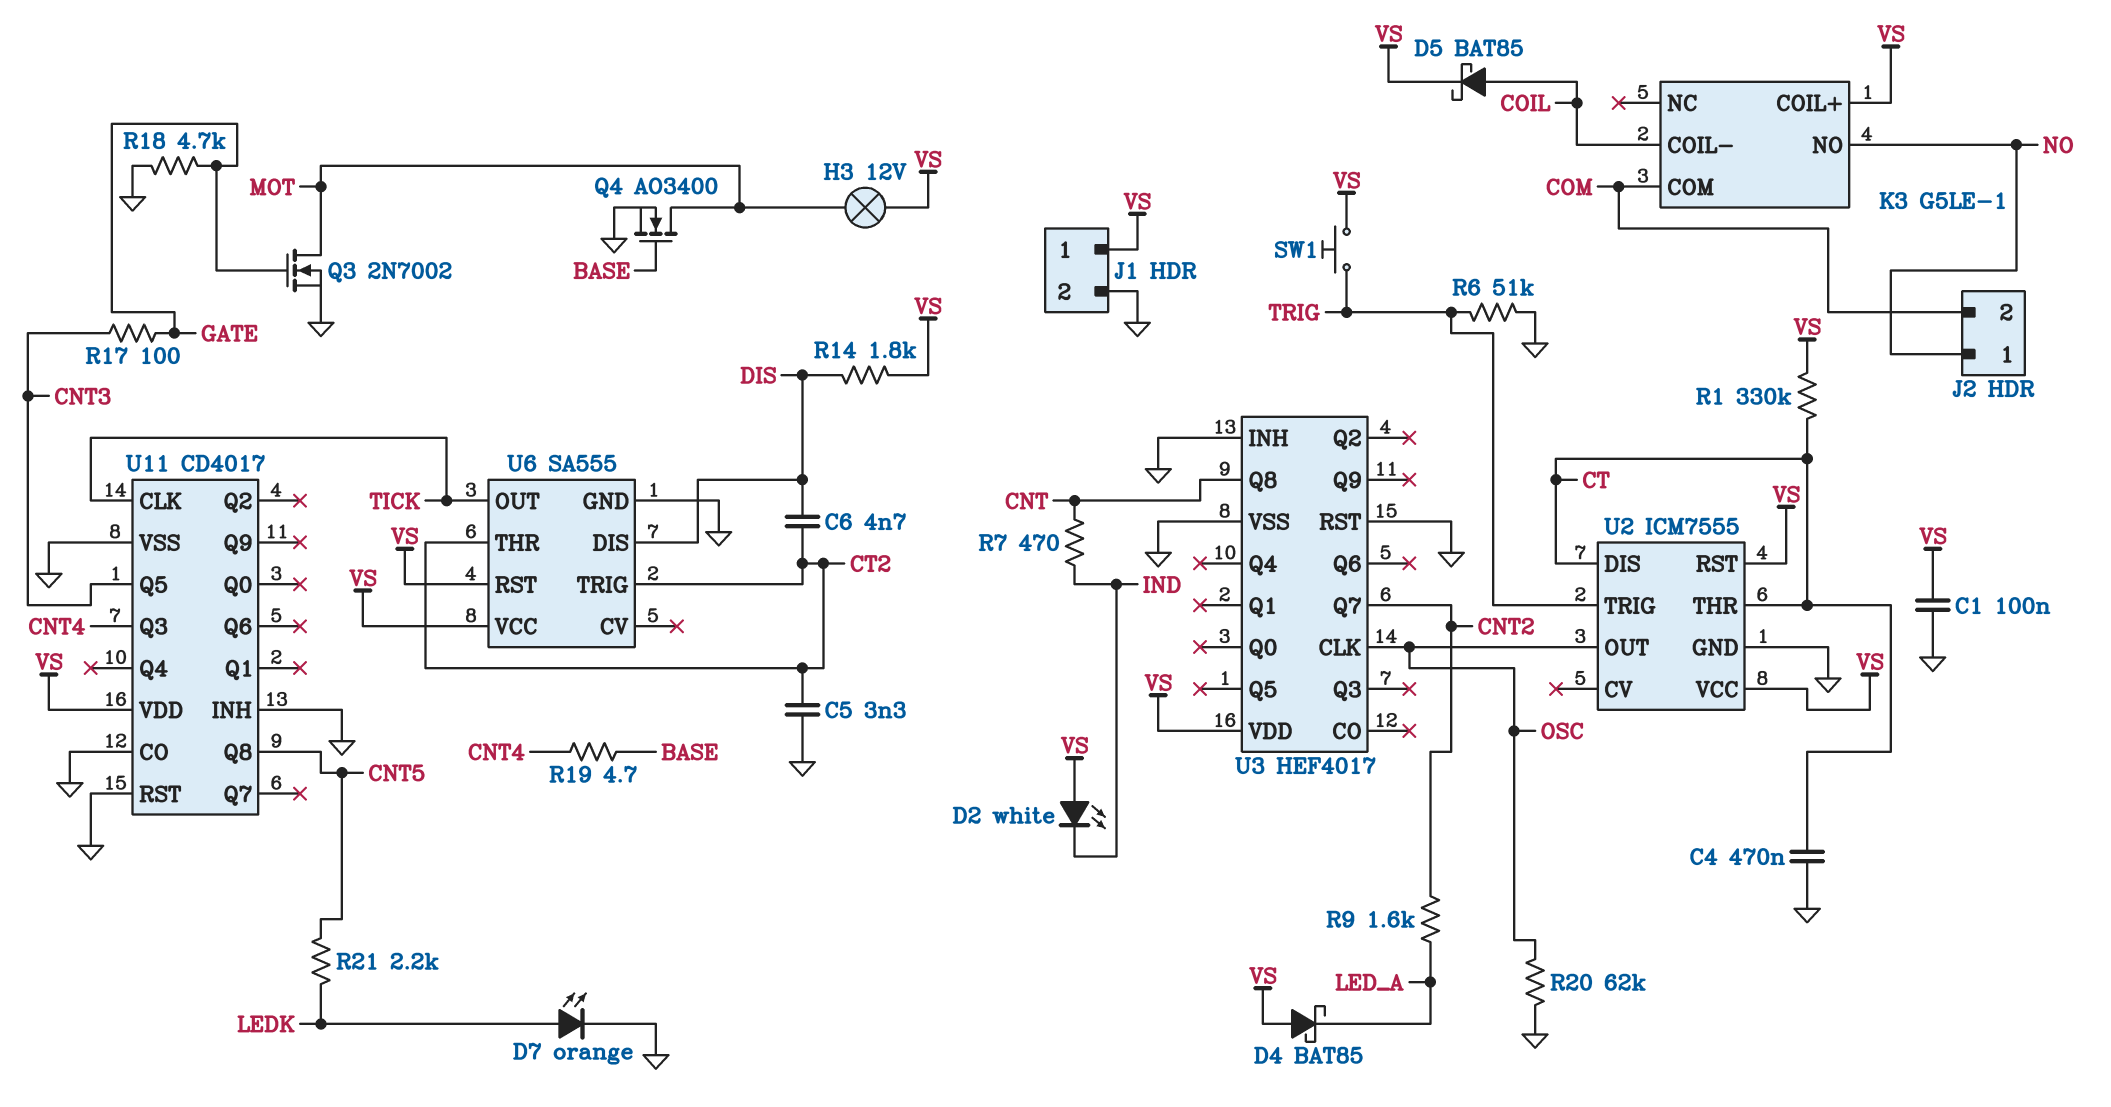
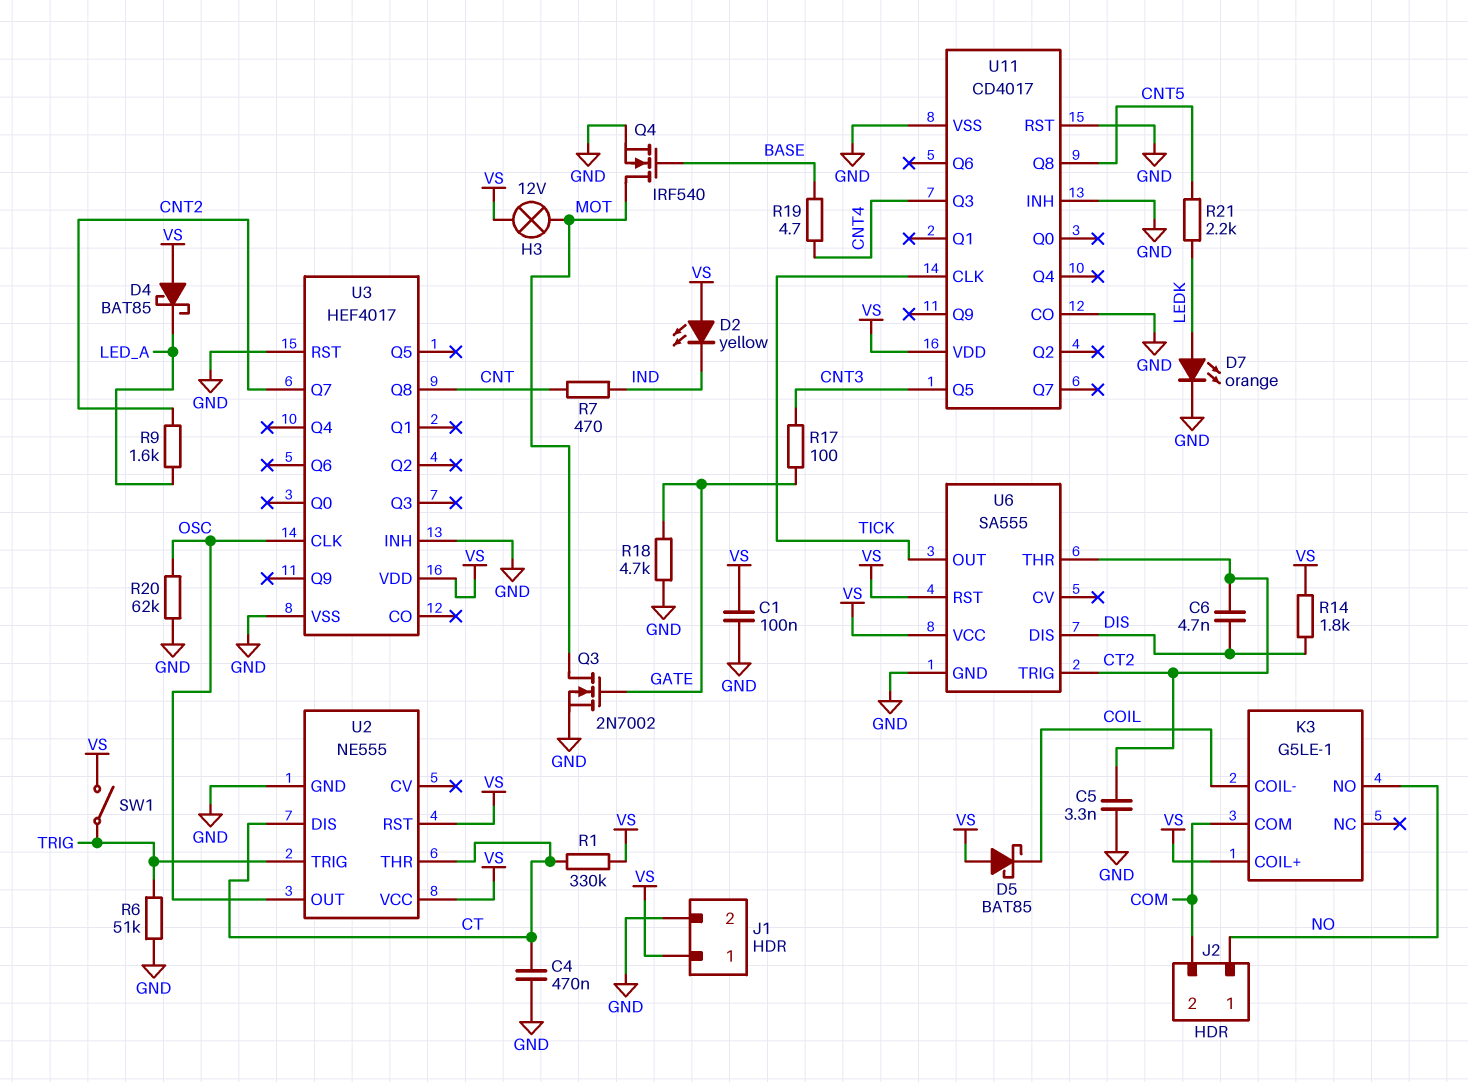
D2: LED white (A VS, K IND) -> LED yellow (A VS, K IND)
D5: schottky BAT85 (A COIL, K VS) -> schottky BAT85 (A VS, K COIL)
Q4: NMOS AO3400 (G BASE, D MOT, S GND) -> NMOS IRF540 (G BASE, D MOT, S GND)
SW1: button (TRIG, VS) -> switch (TRIG, VS)
U2: ICM7555 -> NE555

